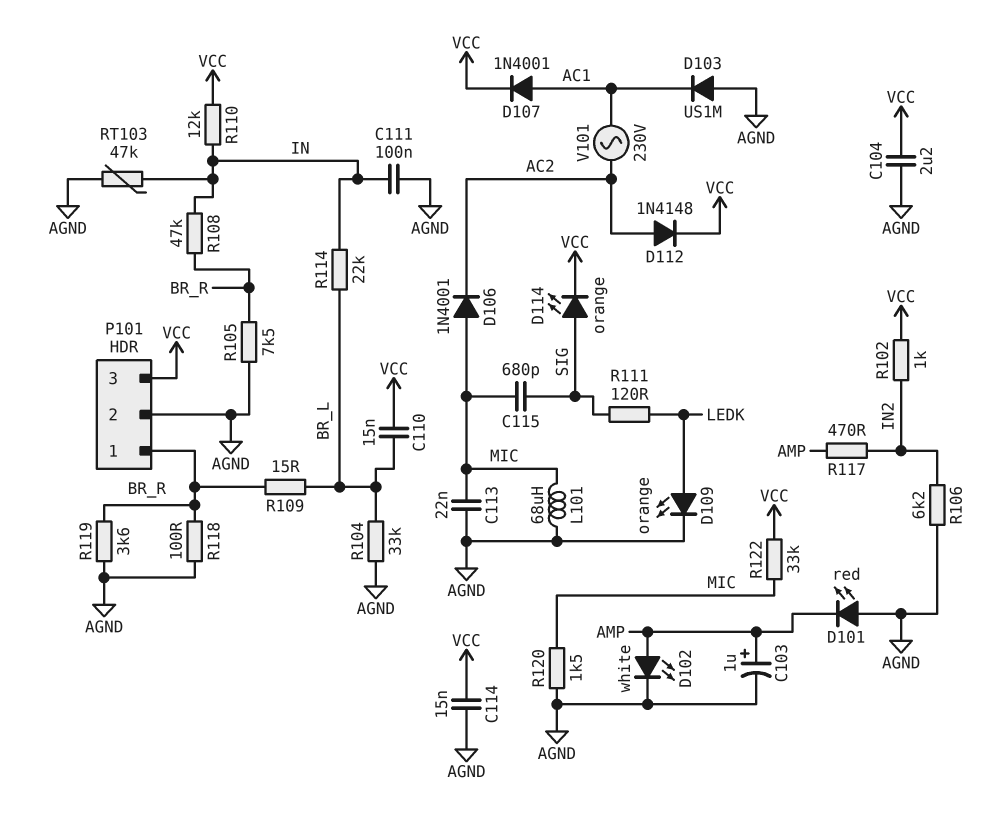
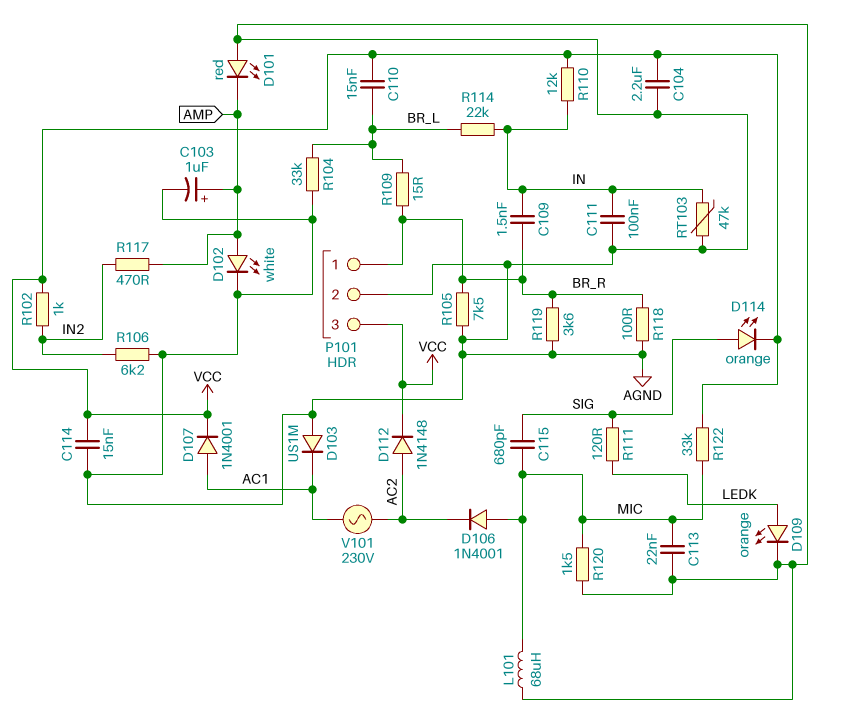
C109: none -> 1.5nF (BR_R, IN)
R108: 47k (BR_R, IN) -> none

